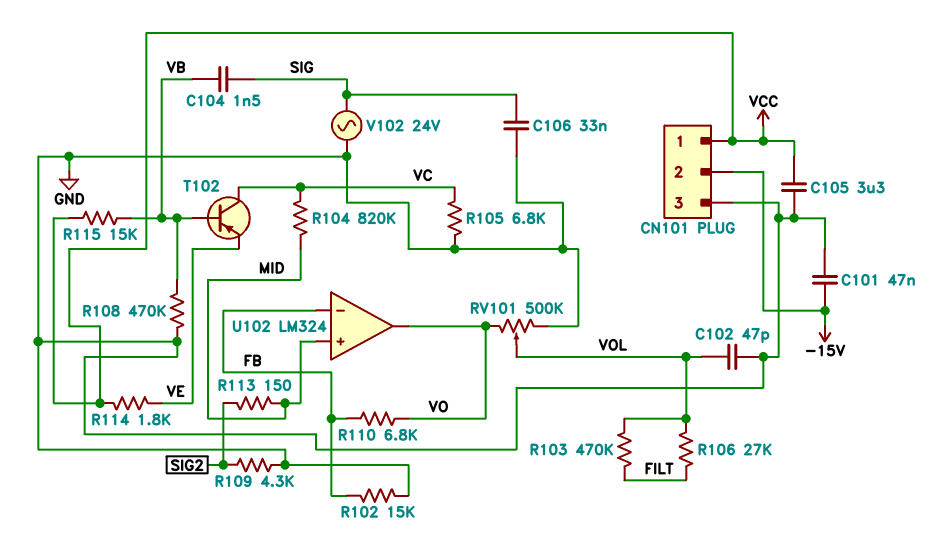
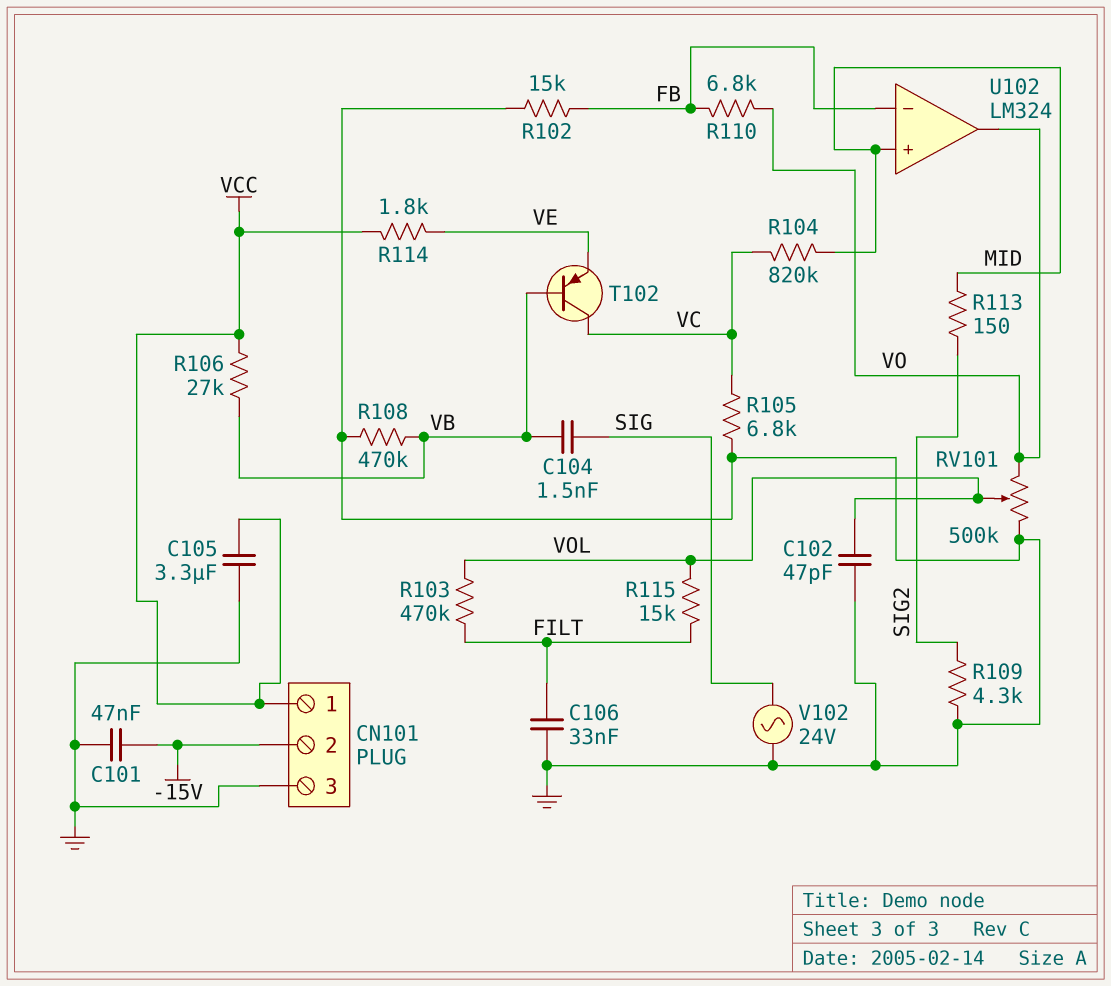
C106: 33nF (GND, SIG) -> 33nF (FILT, GND)
R106: 27k (FILT, VOL) -> 27k (VB, VCC)
R115: 15k (VB, VCC) -> 15k (FILT, VOL)

